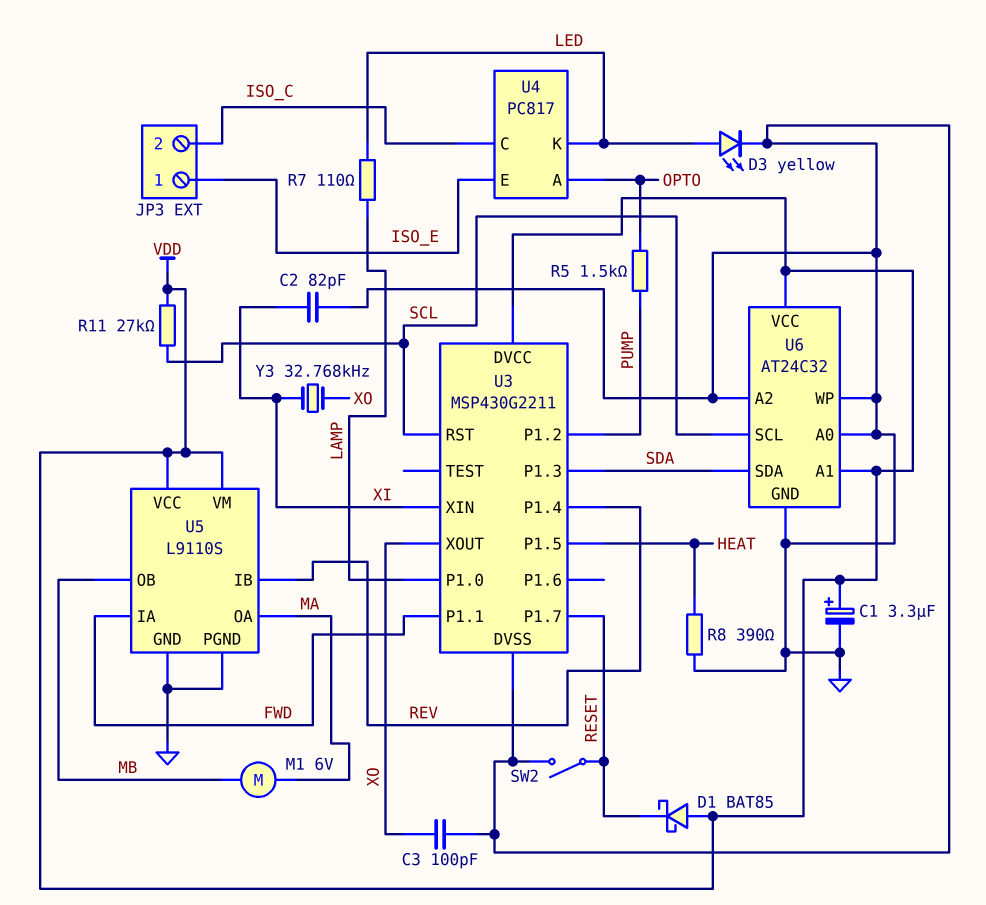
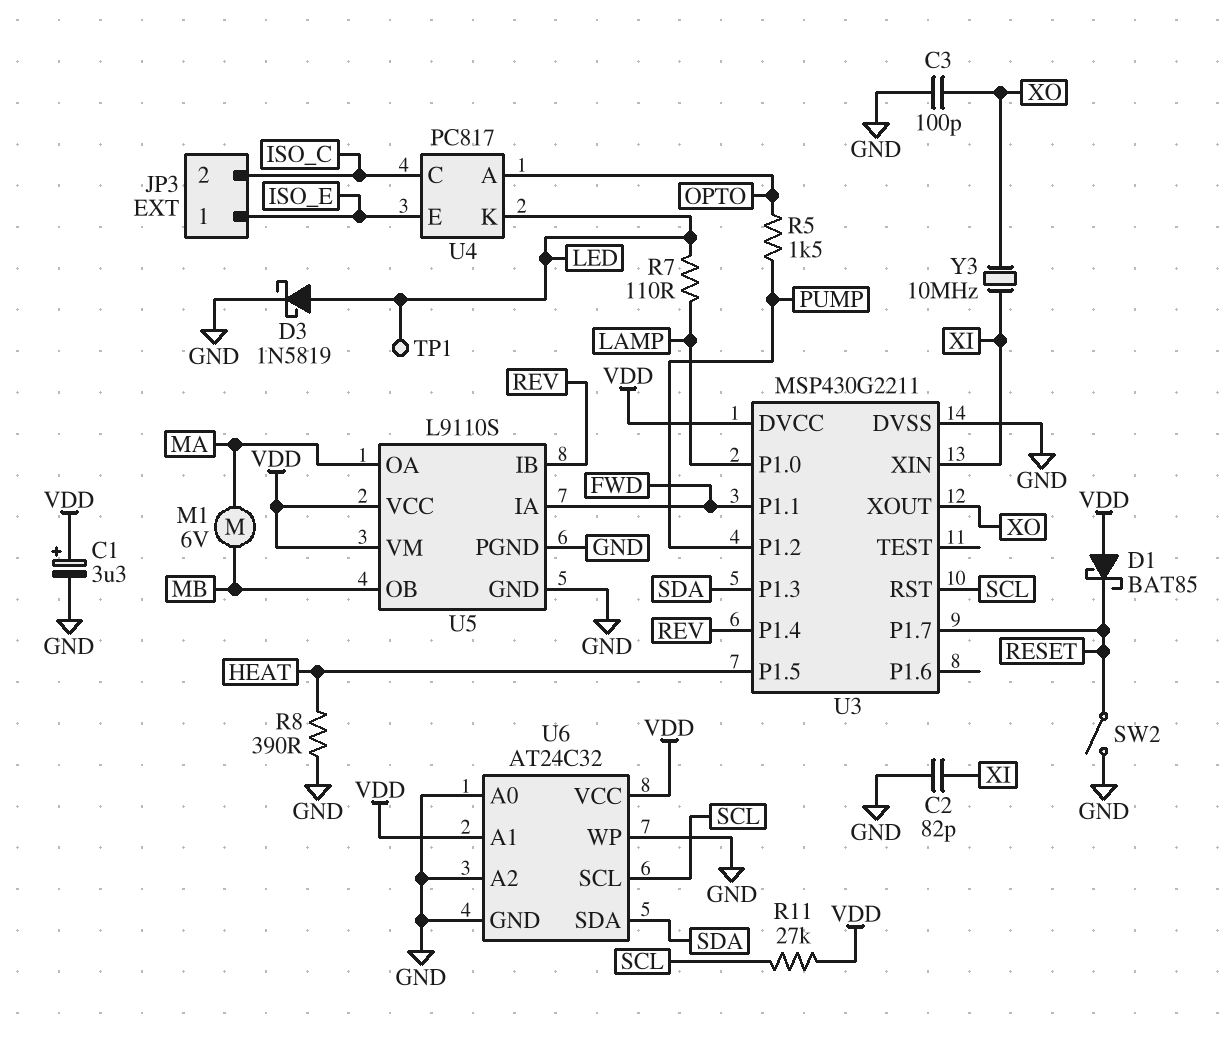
D3: LED yellow (A LED, K GND) -> schottky 1N5819 (A LED, K GND)
TP1: none -> test point (LED)
Y3: 32.768kHz (XI, XO) -> 10MHz (XI, XO)

